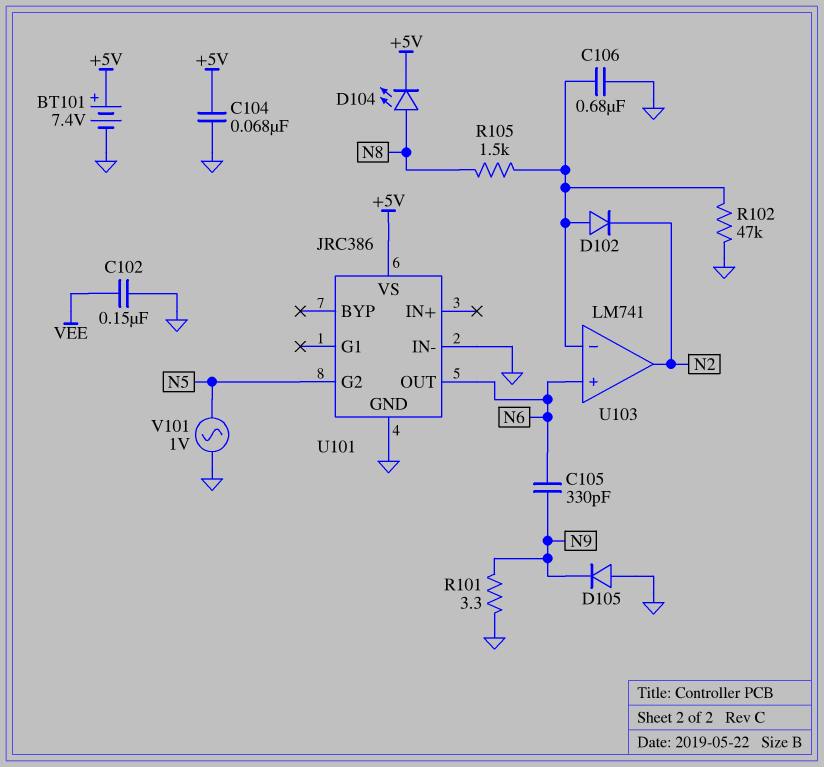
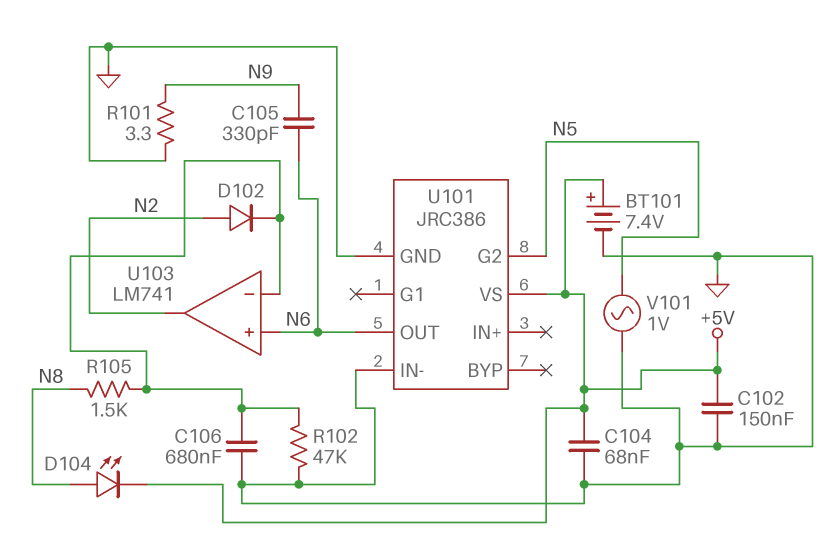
C102: 150nF (GND, VEE) -> 150nF (+5V, GND)
D102: diode (A U103/in-, K N2) -> diode (A N2, K U103/in-)
D105: diode (A GND, K N9) -> none

